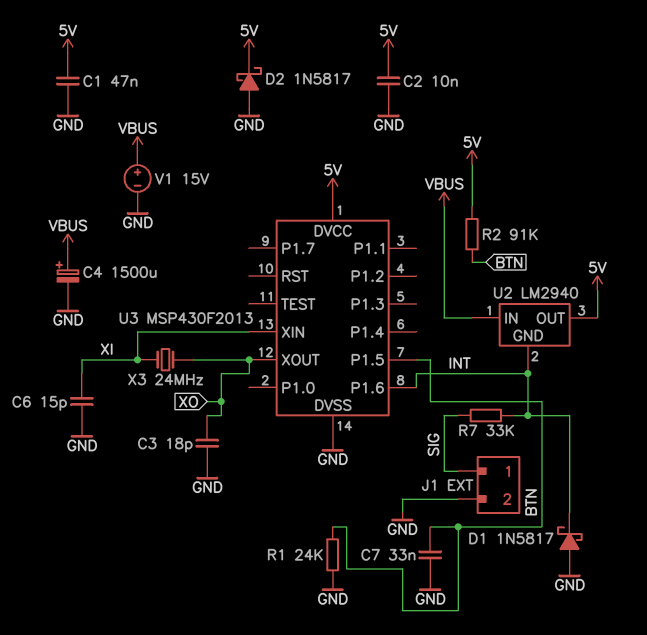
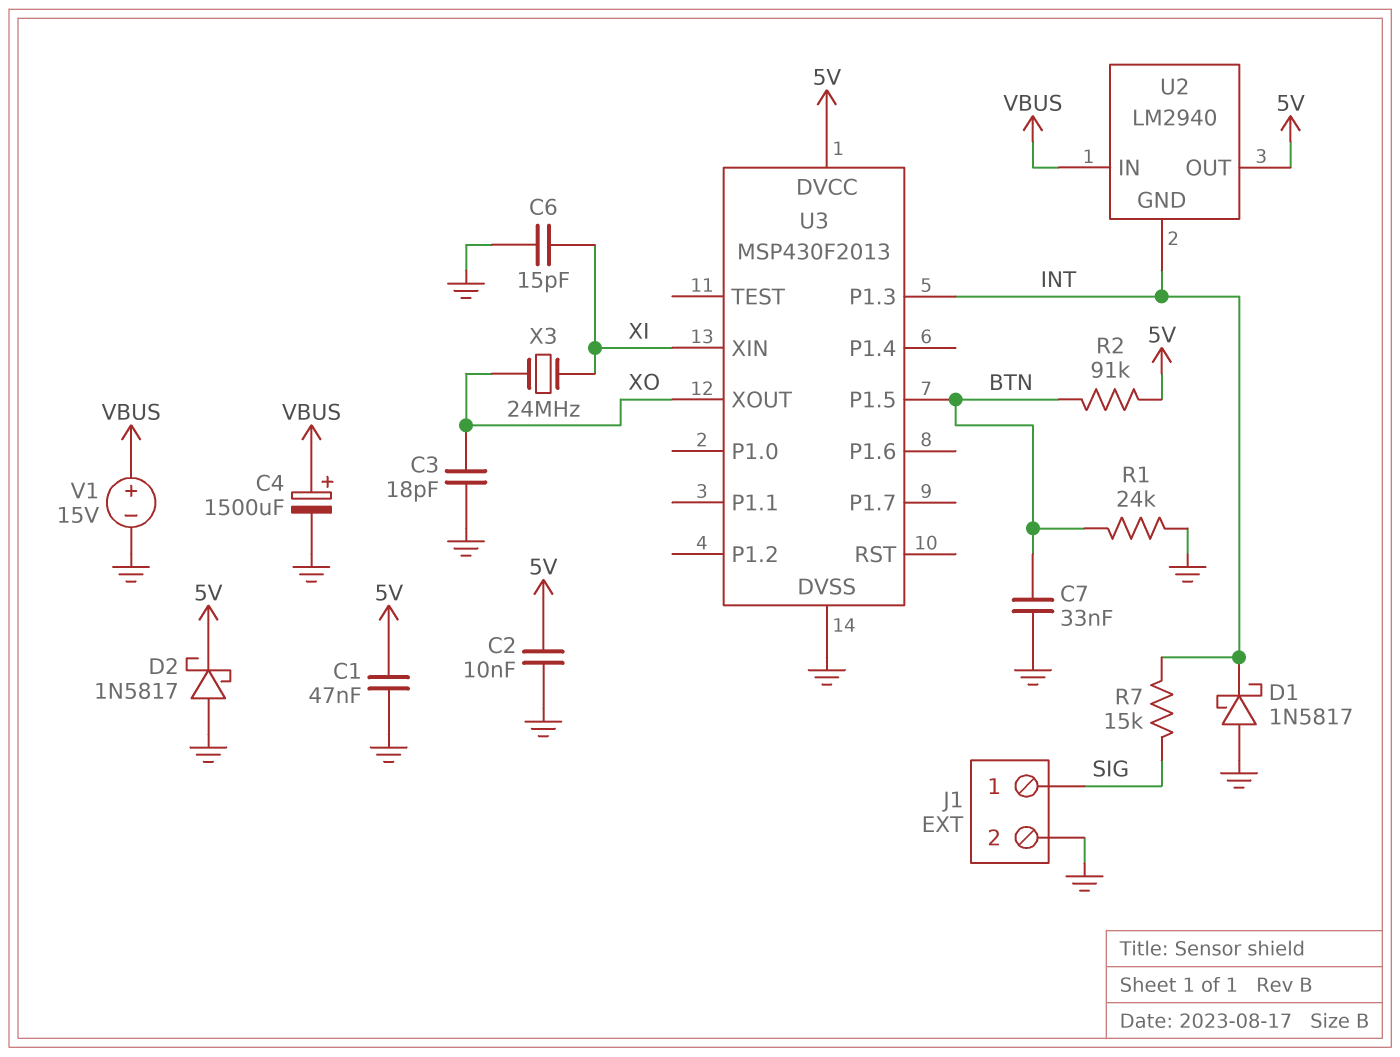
R7: 33k (INT, SIG) -> 15k (INT, SIG)
U3 pin P1.3: none -> INT
U3 pin P1.6: INT -> none

